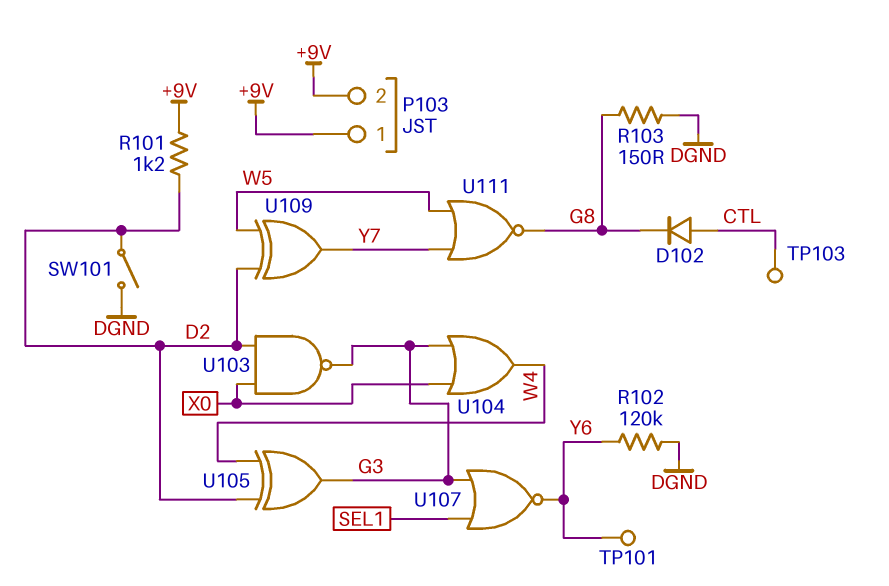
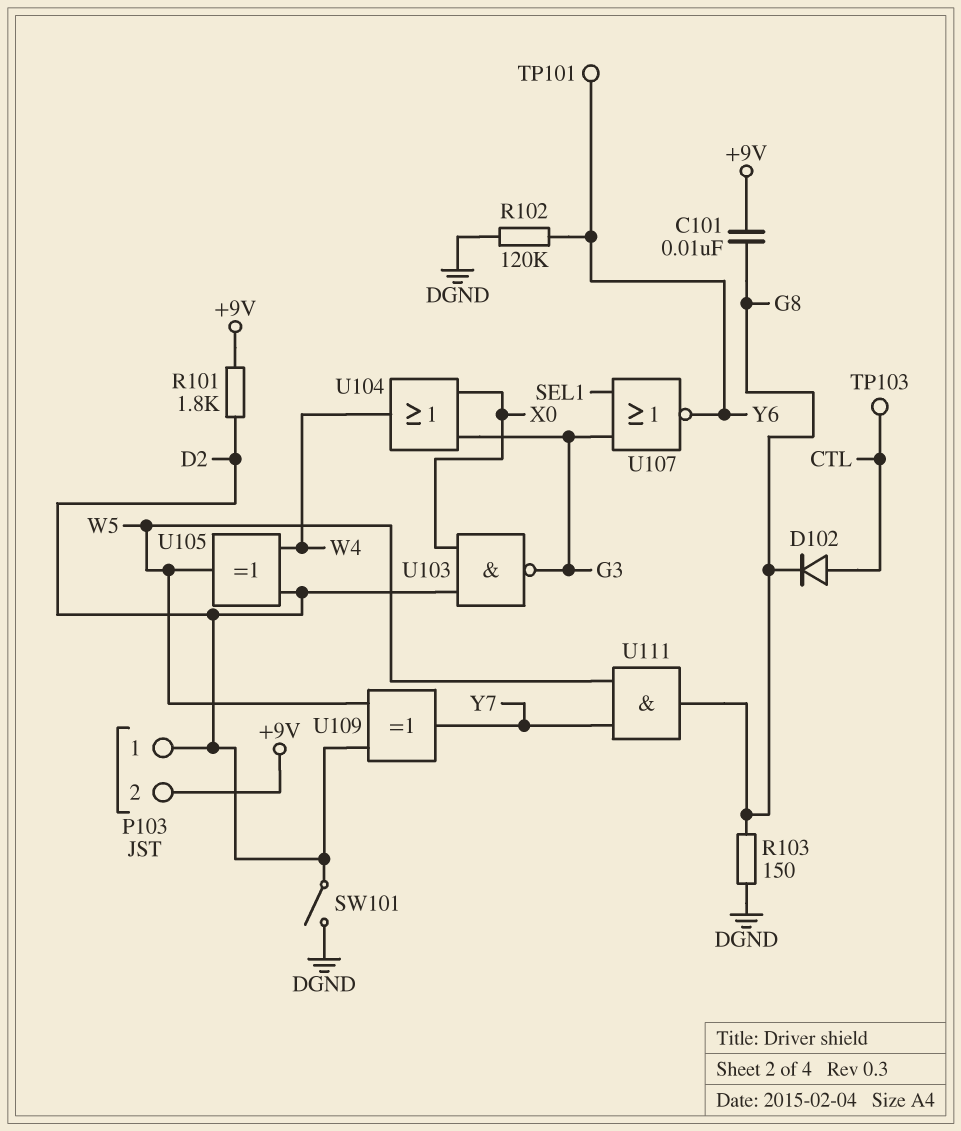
C101: none -> 10nF (+9V, G8)
P103 pin 1: +9V -> D2
R101: 1.2k (+9V, D2) -> 1.8k (+9V, D2)
U105: XOR (in D2, in W4, out G3) -> XOR (in D2, in W4, out W5)
U111: NOR (in W5, in Y7, out G8) -> AND (in W5, in Y7, out G8)

